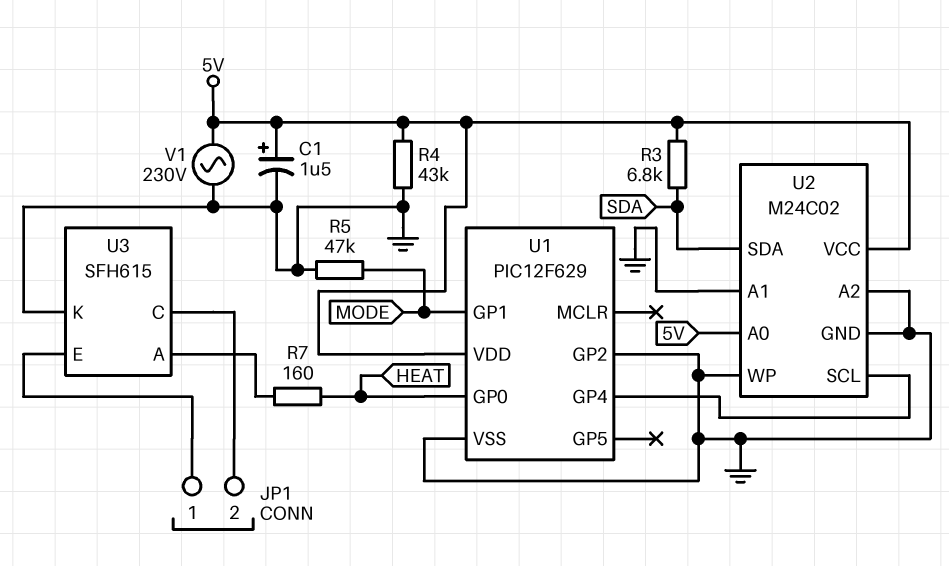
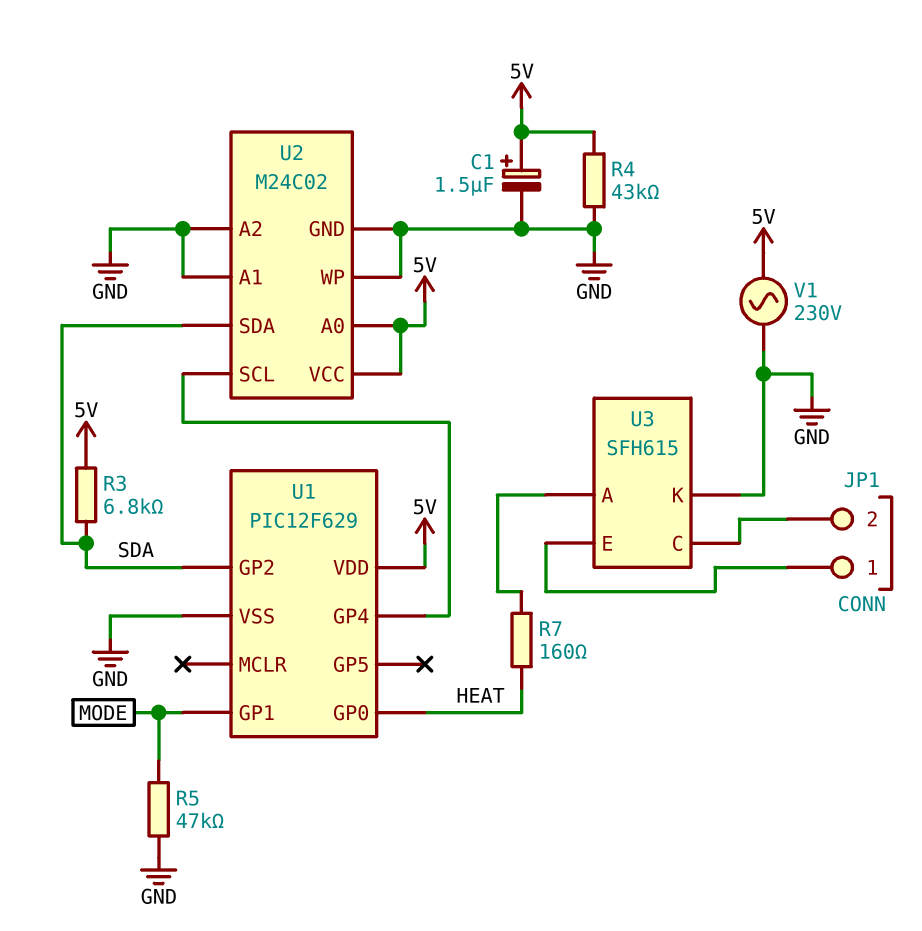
U1 pin GP2: GND -> SDA

